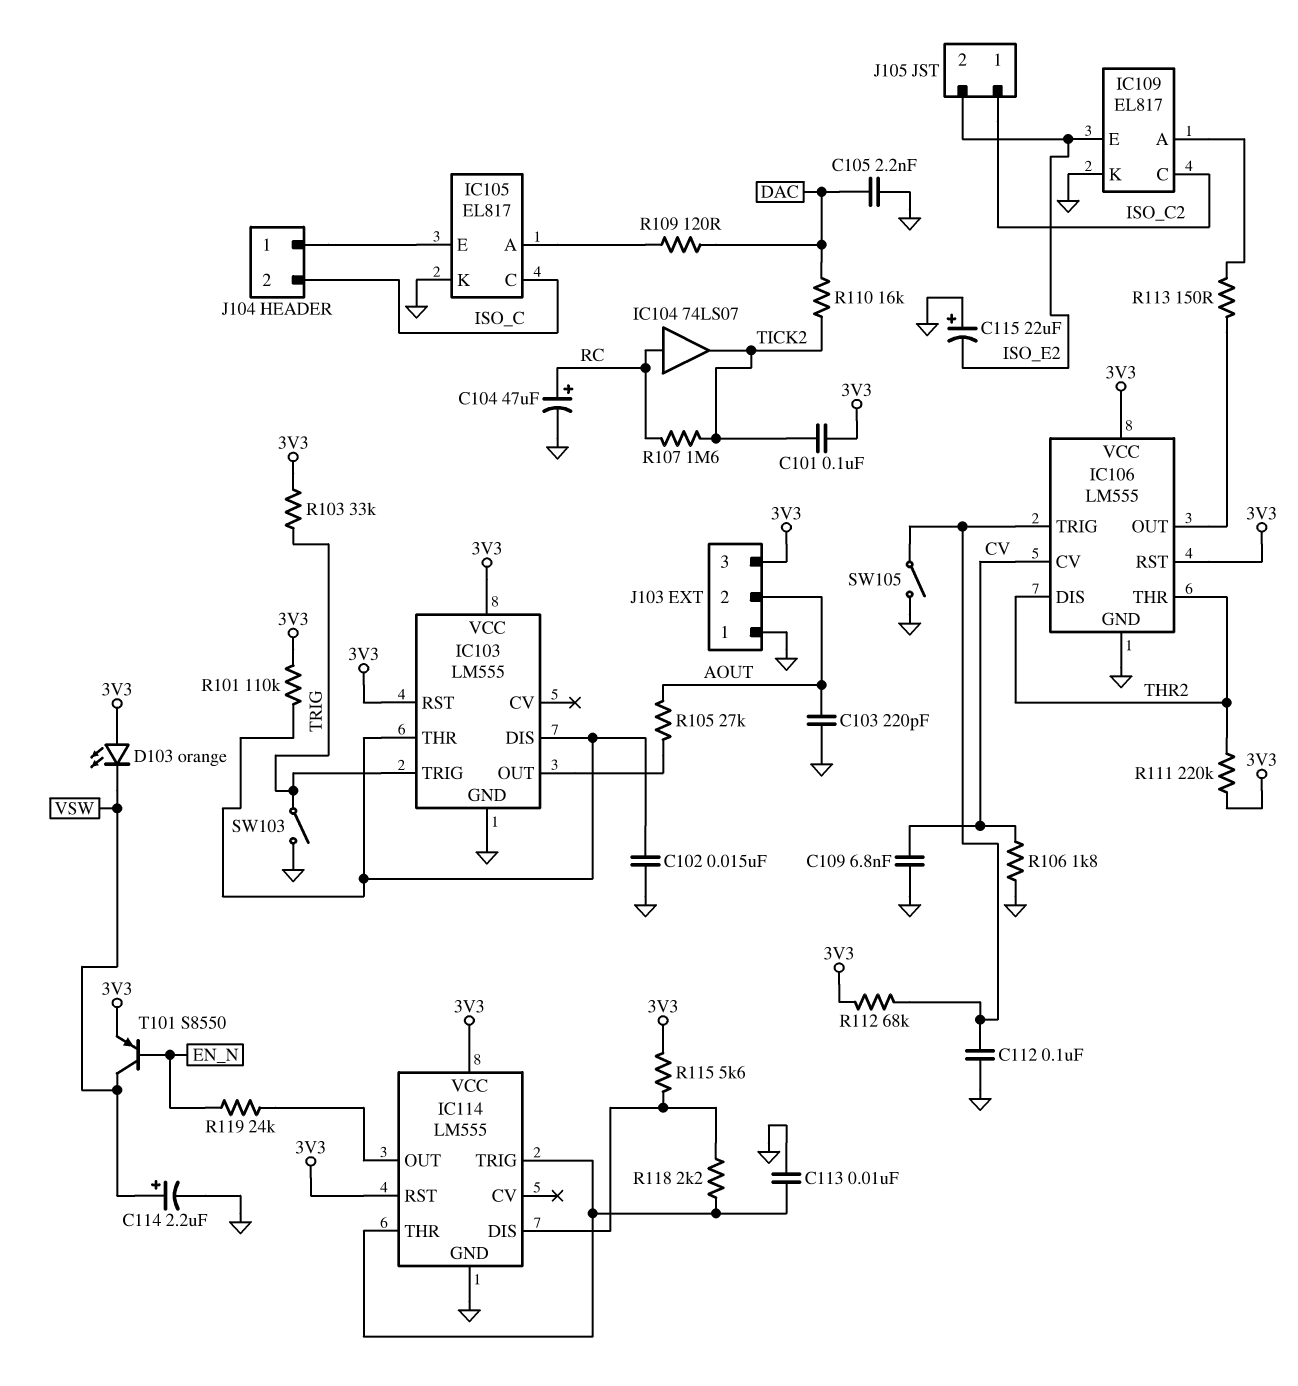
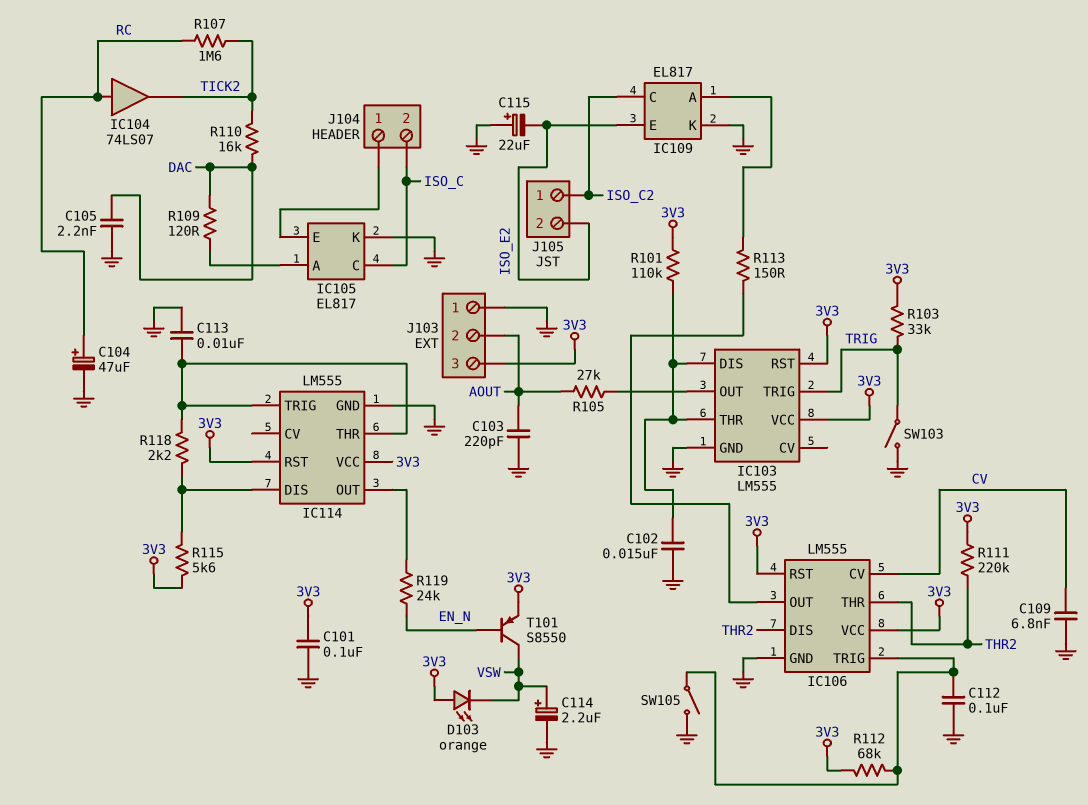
C101: 100nF (3V3, TICK2) -> 100nF (3V3, GND)
R106: 1.8k (CV, GND) -> none

